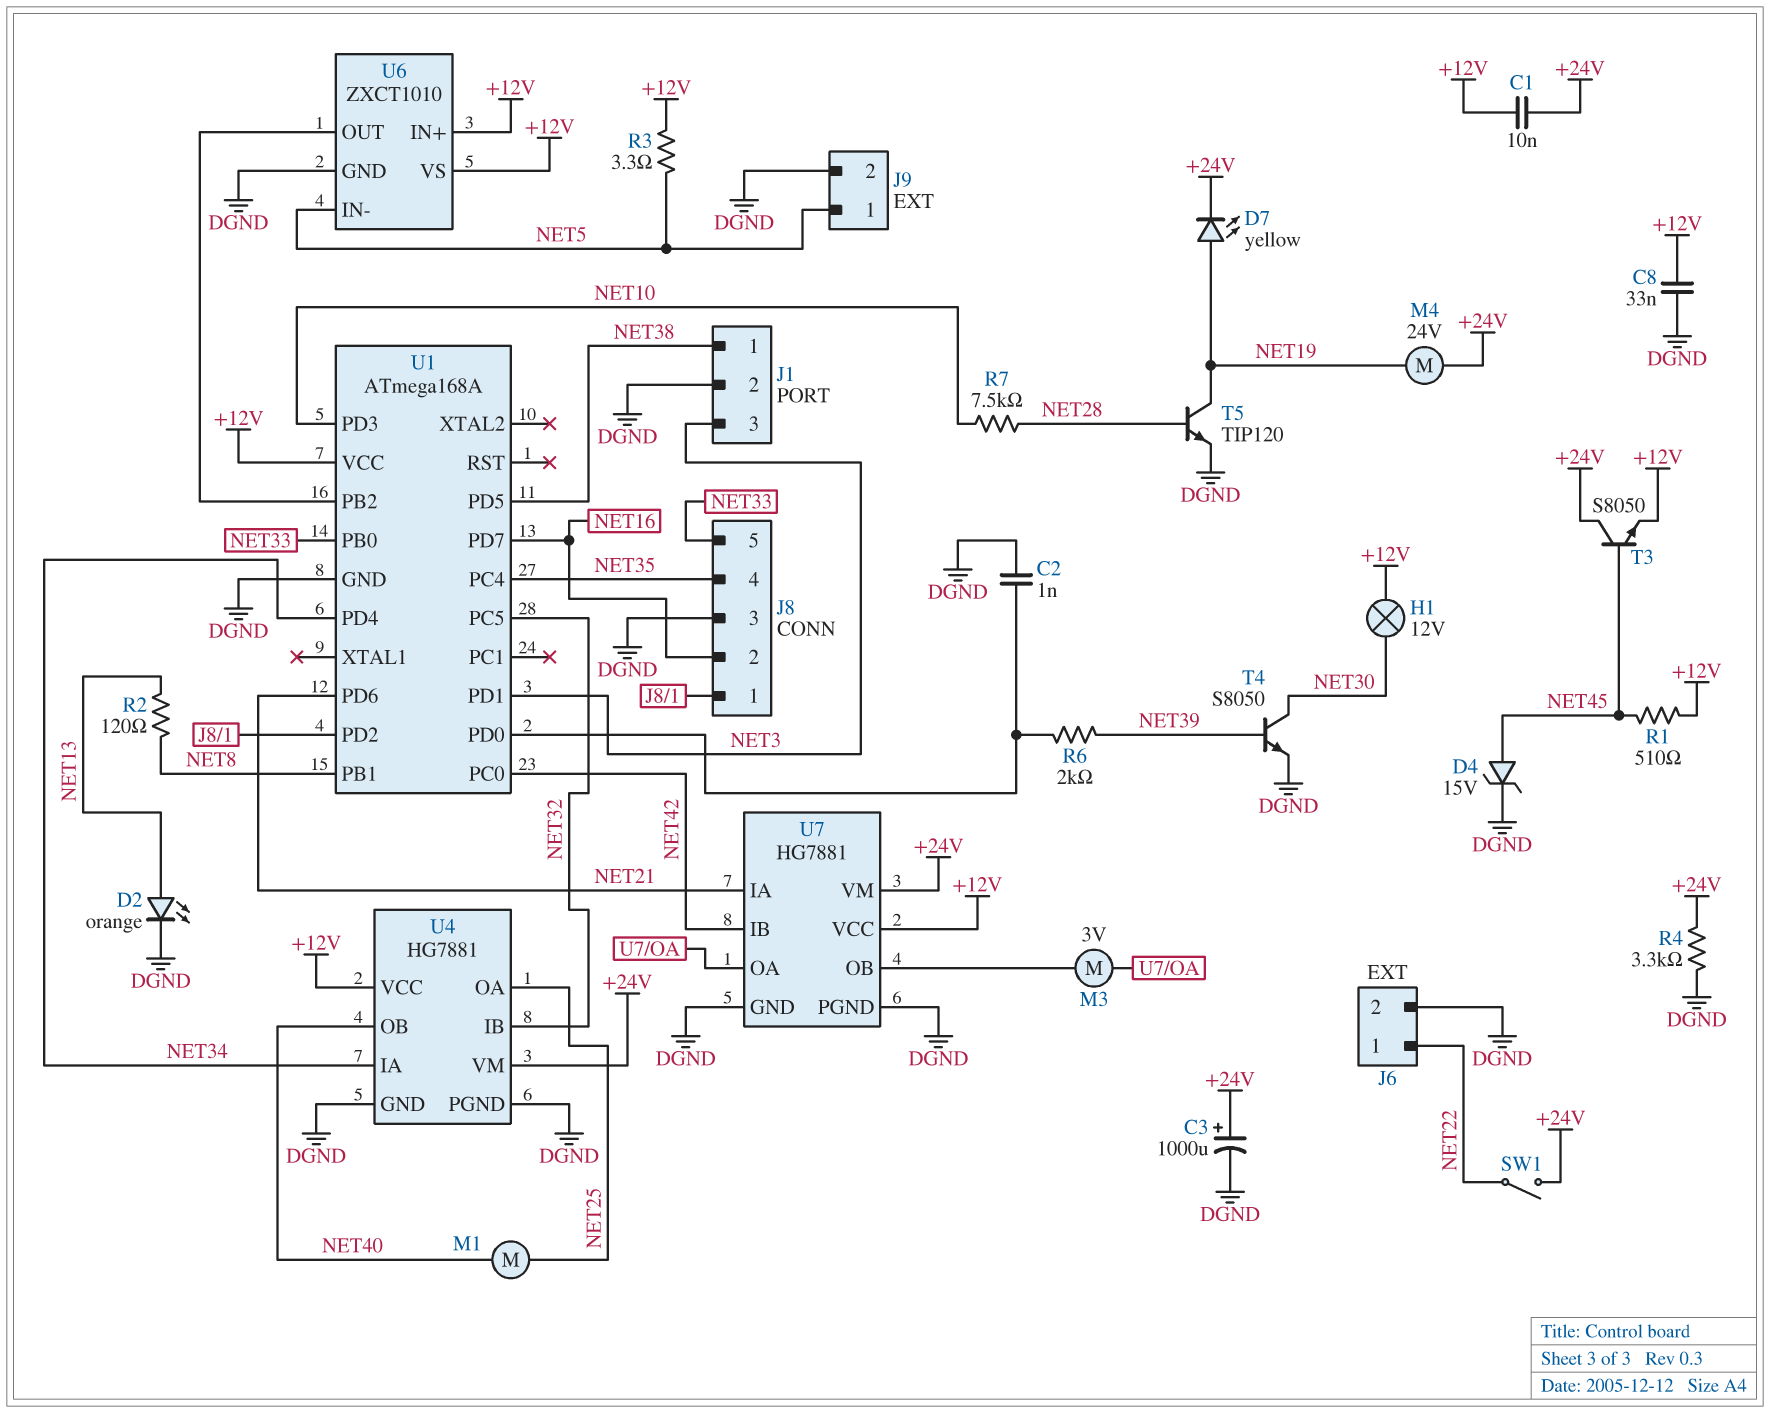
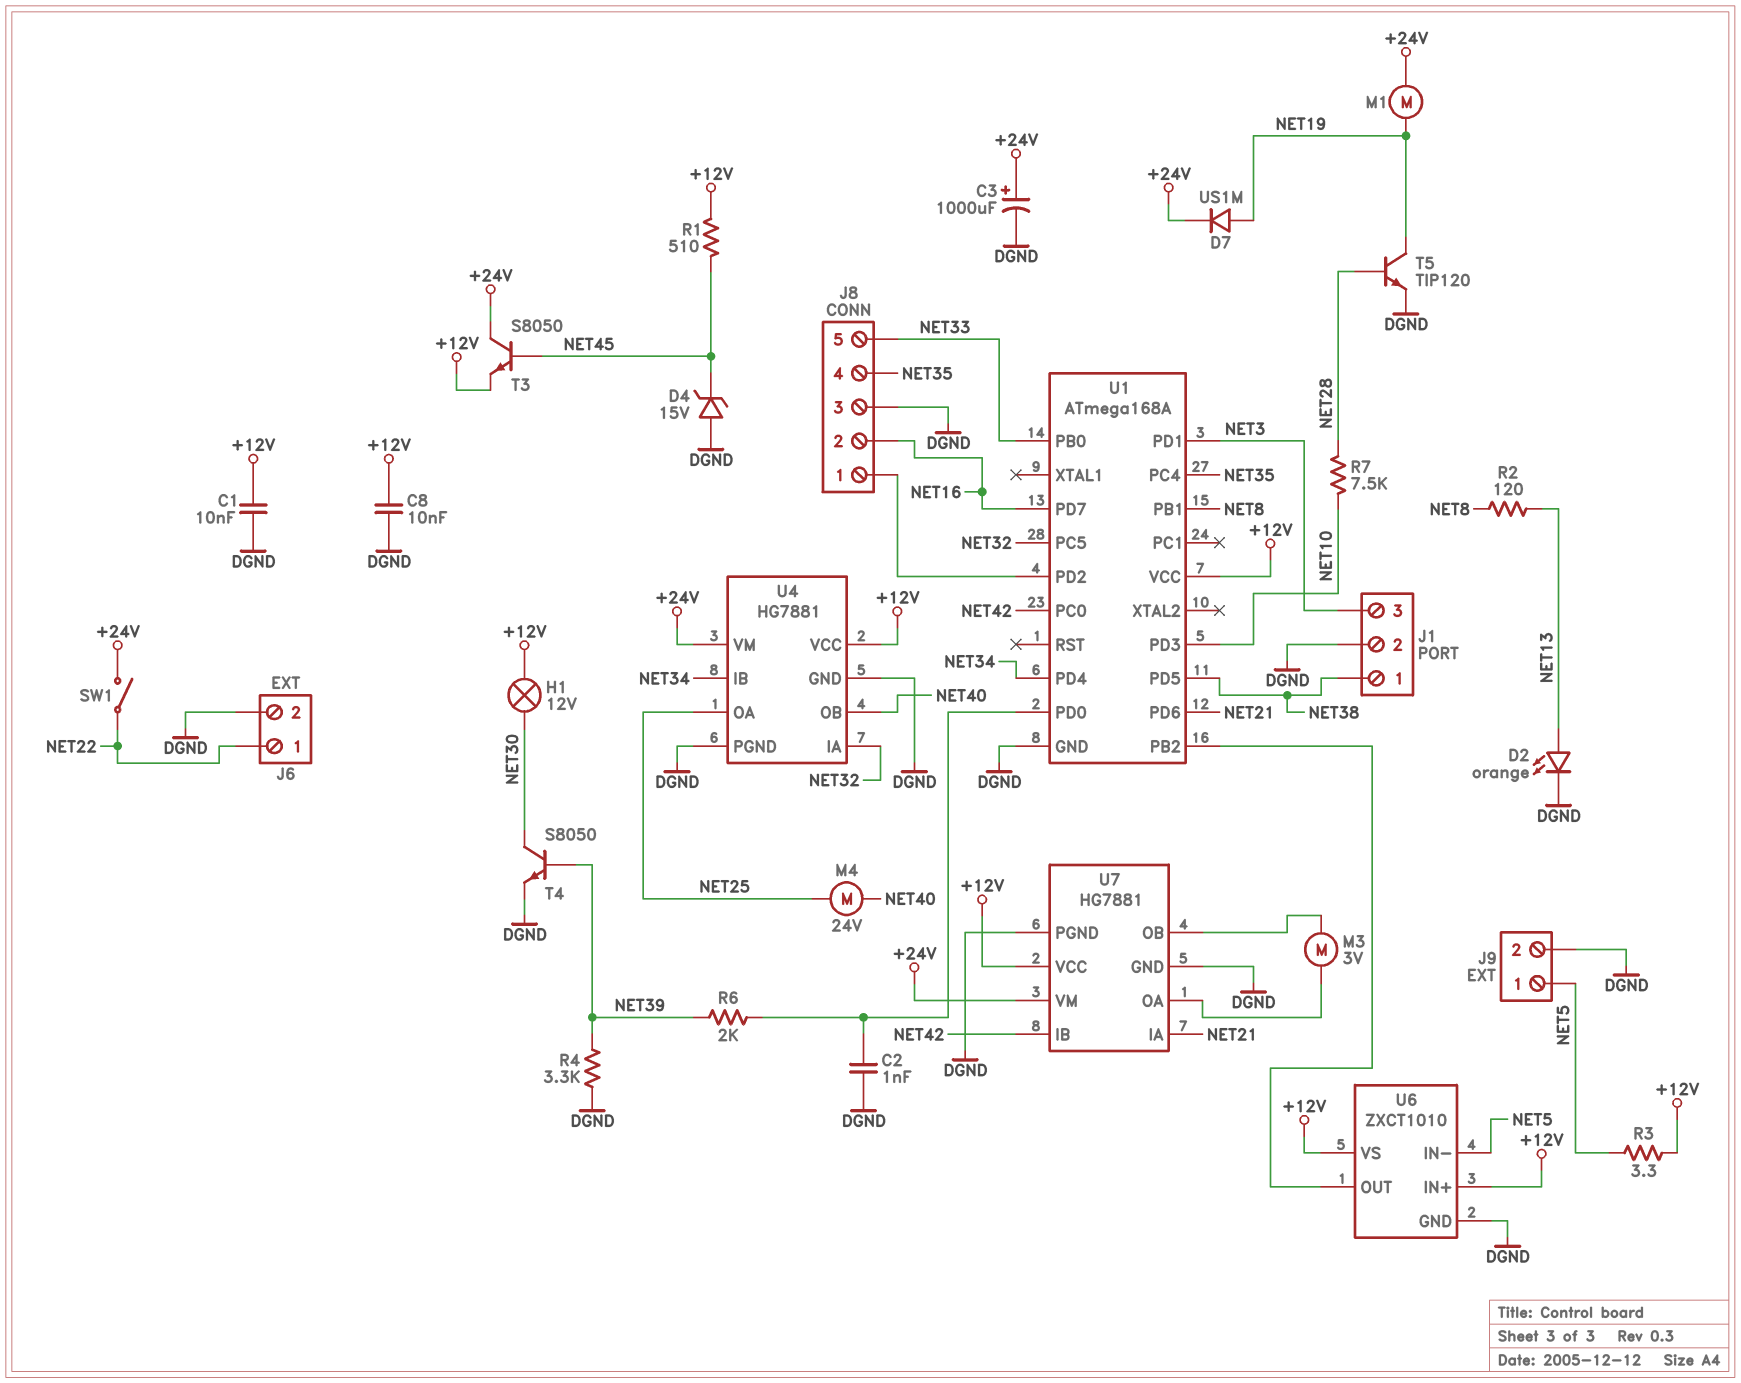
C1: 10nF (+12V, +24V) -> 10nF (+12V, DGND)
C8: 33nF (+12V, DGND) -> 10nF (+12V, DGND)
D4: zener 15V (A NET45, K DGND) -> zener 15V (A DGND, K NET45)
D7: LED yellow (A NET19, K +24V) -> diode US1M (A NET19, K +24V)
M1: motor (NET25, NET40) -> motor (+24V, NET19)
M4: motor 24V (+24V, NET19) -> motor 24V (NET25, NET40)
R4: 3.3k (+24V, DGND) -> 3.3k (DGND, NET39)
U4 pin IA: NET34 -> NET32
U4 pin IB: NET32 -> NET34

